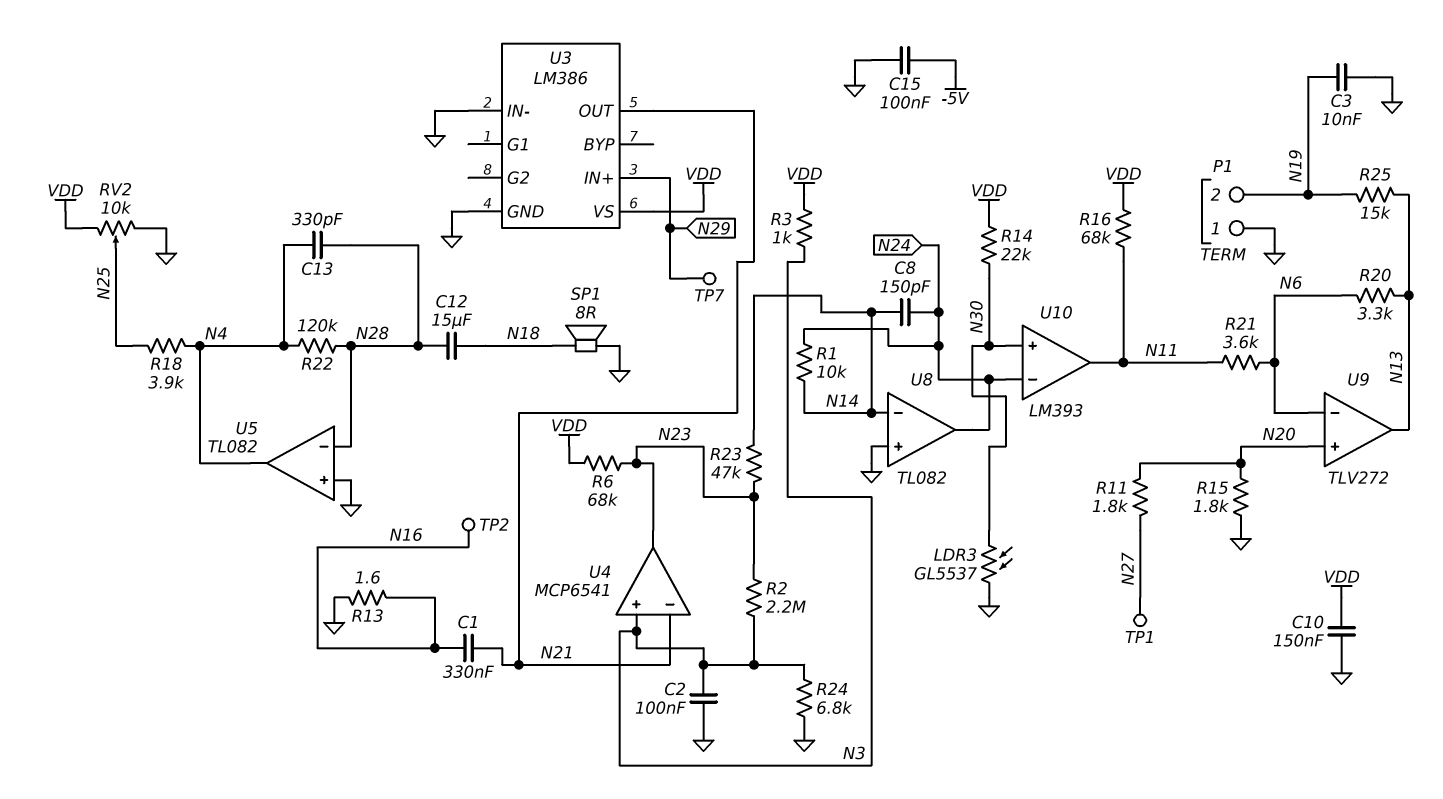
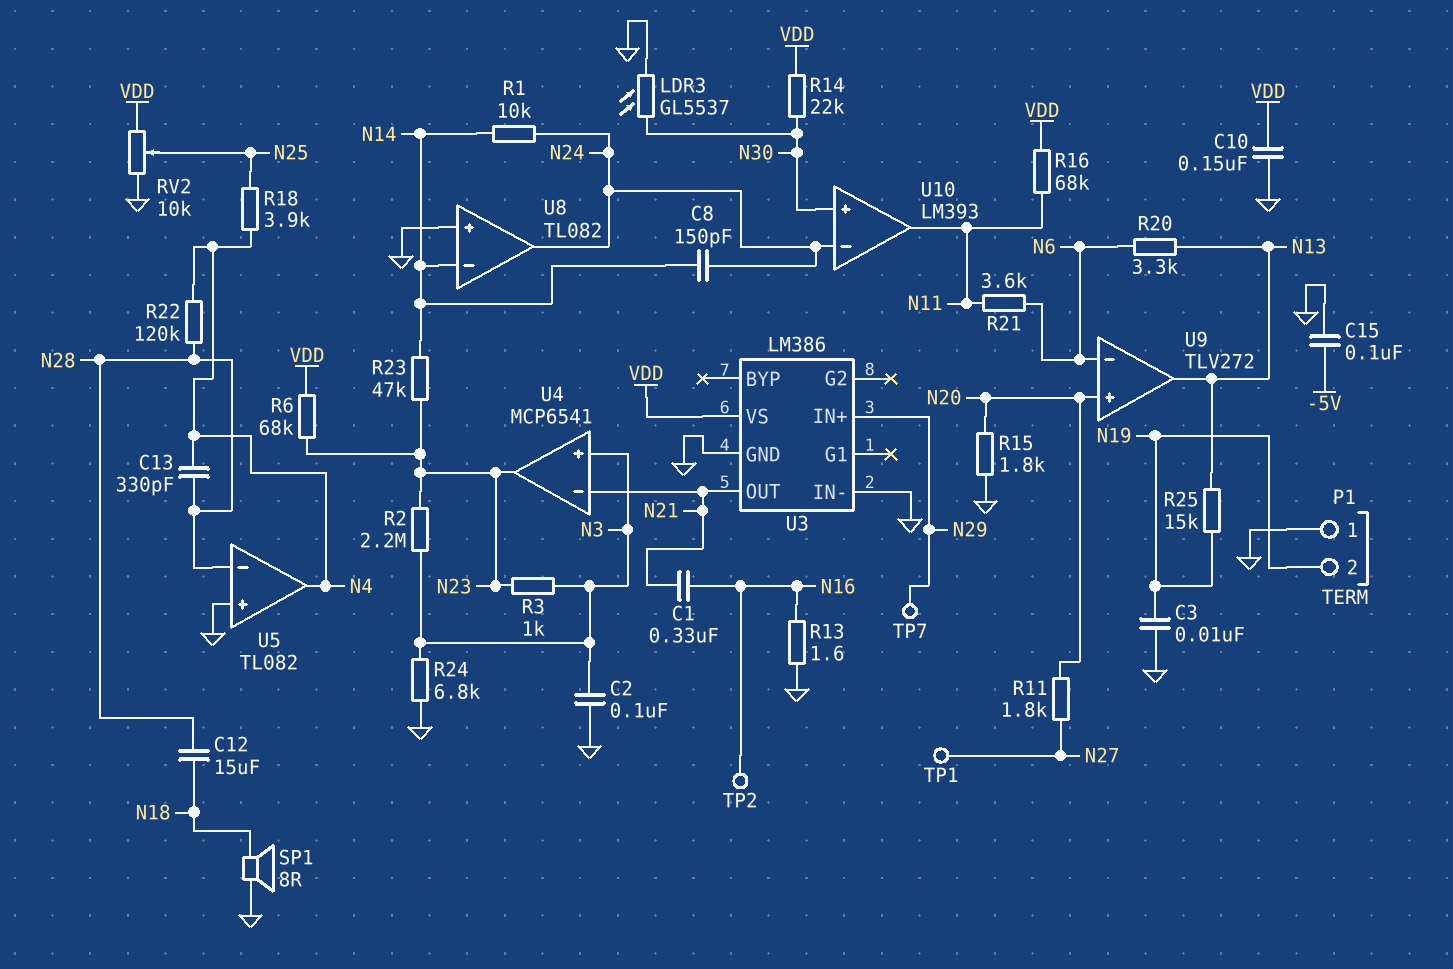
R3: 1k (N3, VDD) -> 1k (N3, N23)

